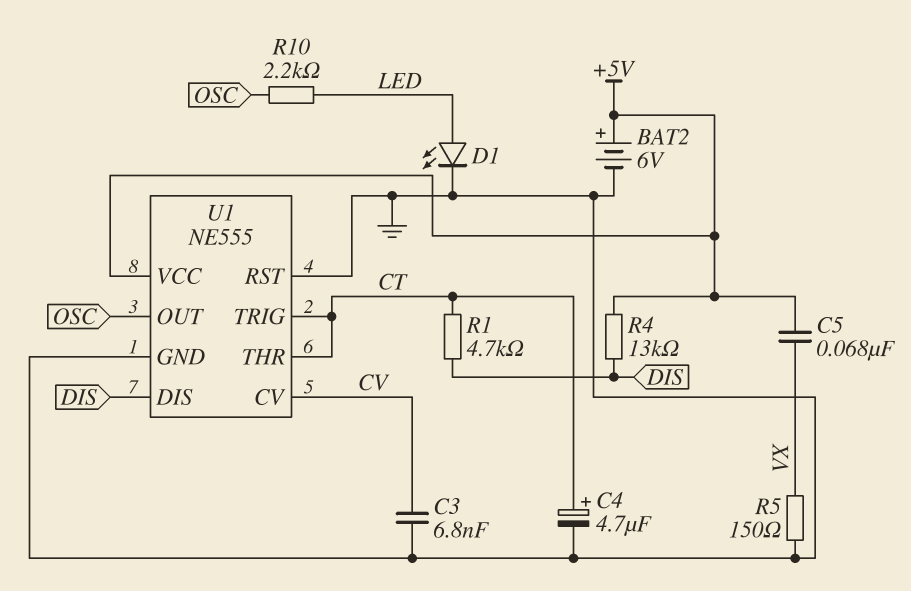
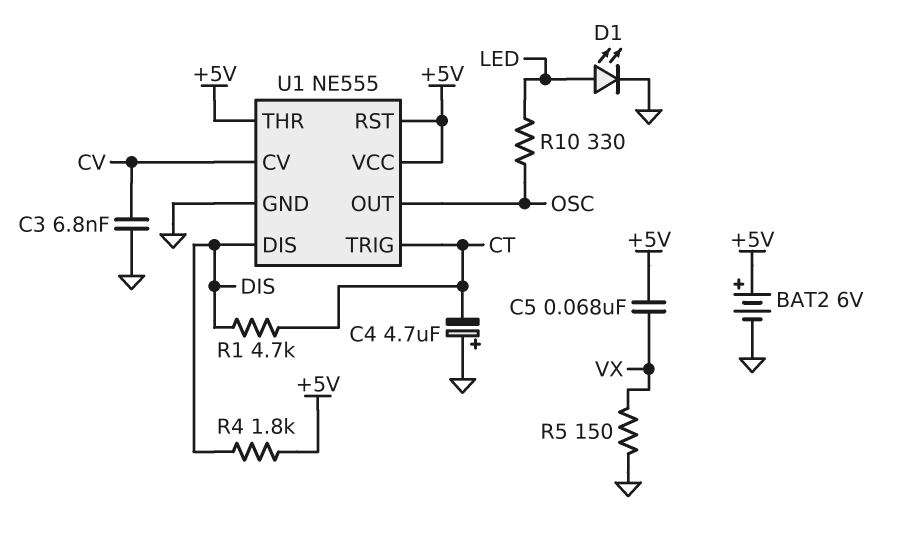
C4: 4.7uF (plus CT, minus GND) -> 4.7uF (plus GND, minus CT)
R4: 13k (+5V, DIS) -> 1.8k (+5V, DIS)
R10: 2.2k (LED, OSC) -> 330 (LED, OSC)
U1 pin RST: GND -> +5V
U1 pin THR: CT -> +5V

